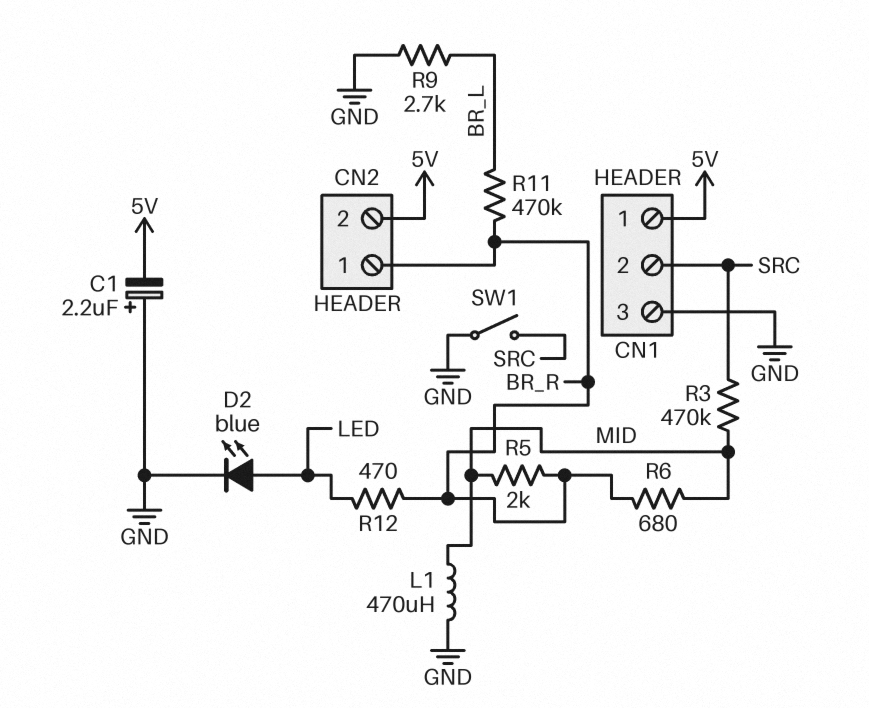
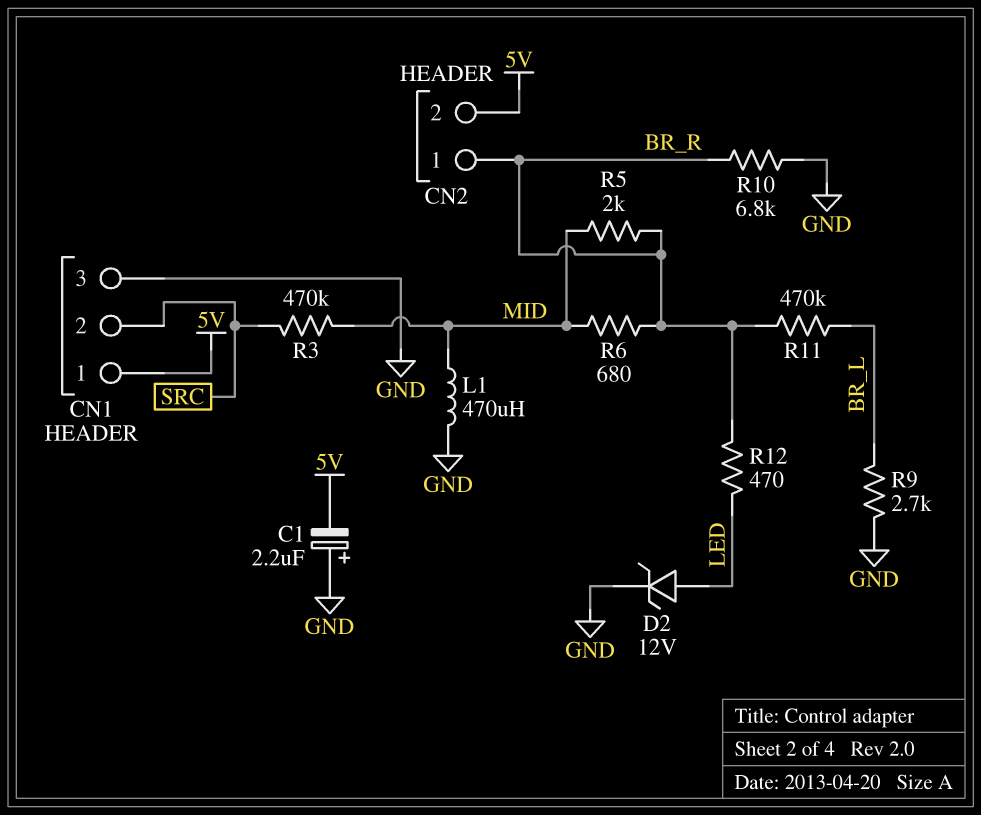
D2: LED blue (A LED, K GND) -> zener 12V (A LED, K GND)
R10: none -> 6.8k (BR_R, GND)
SW1: switch (GND, SRC) -> none

